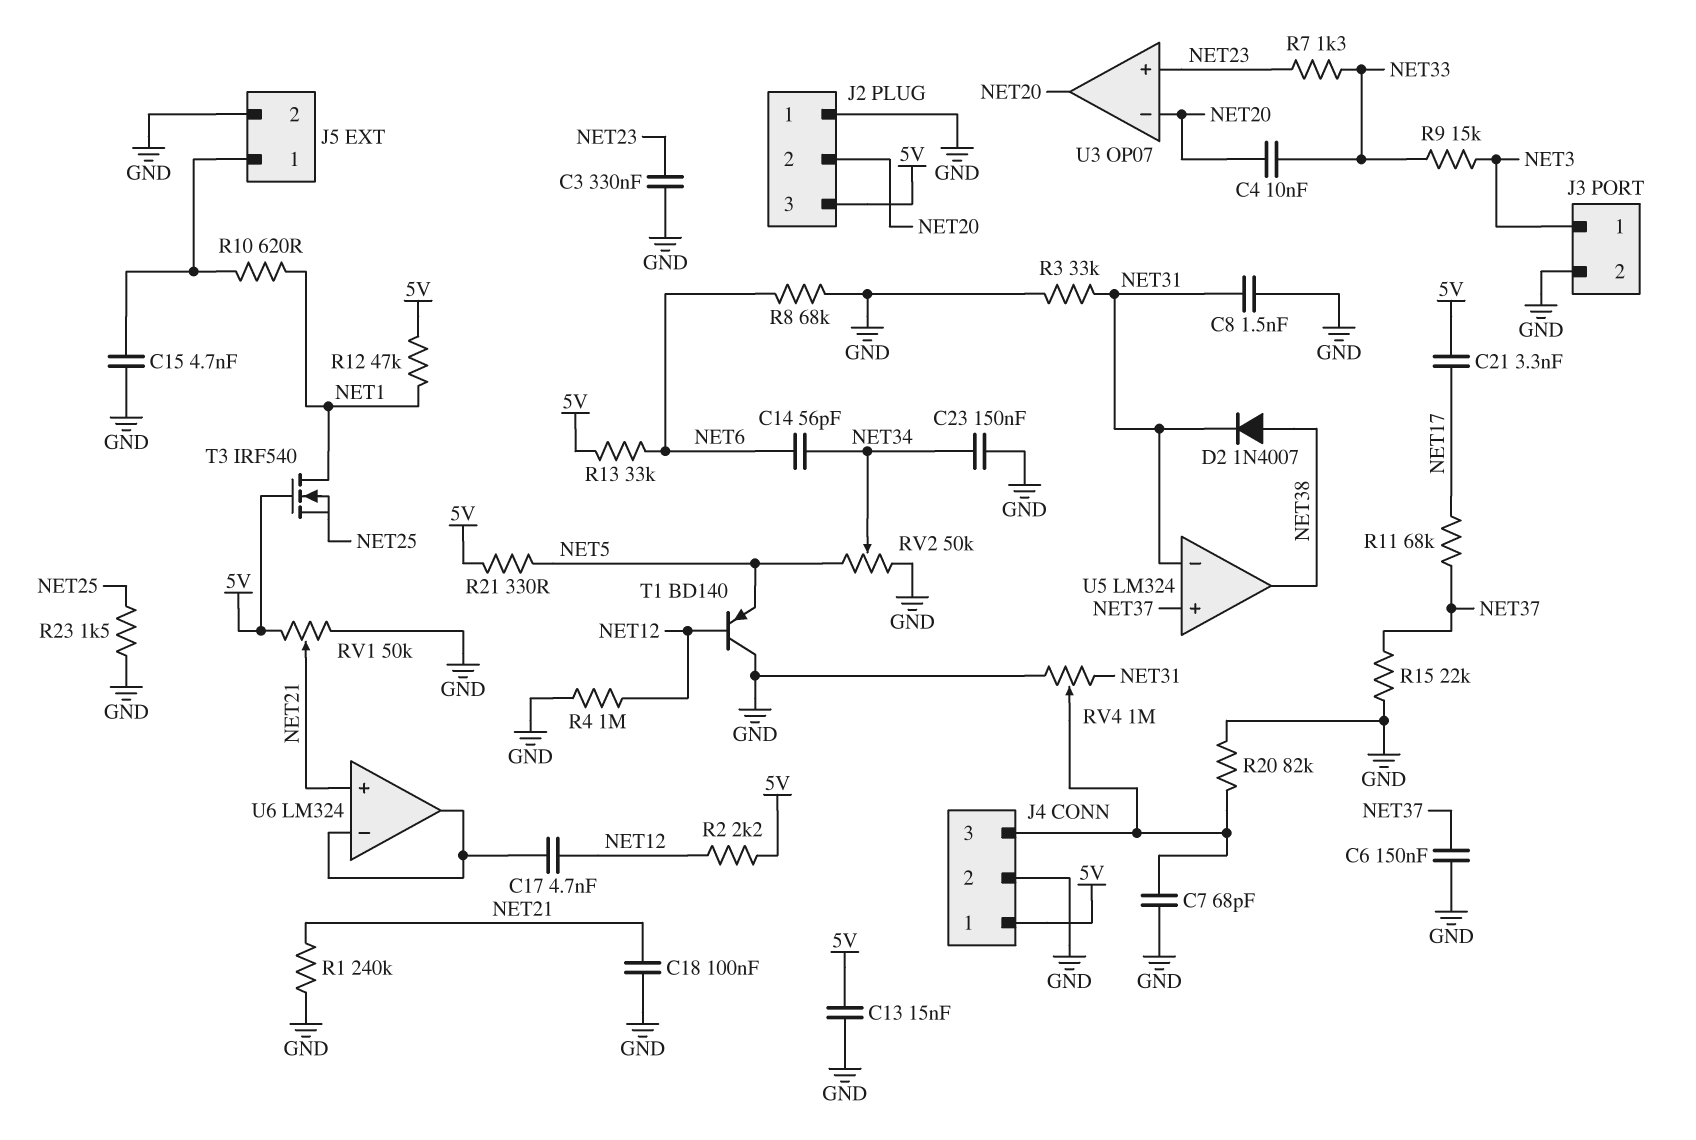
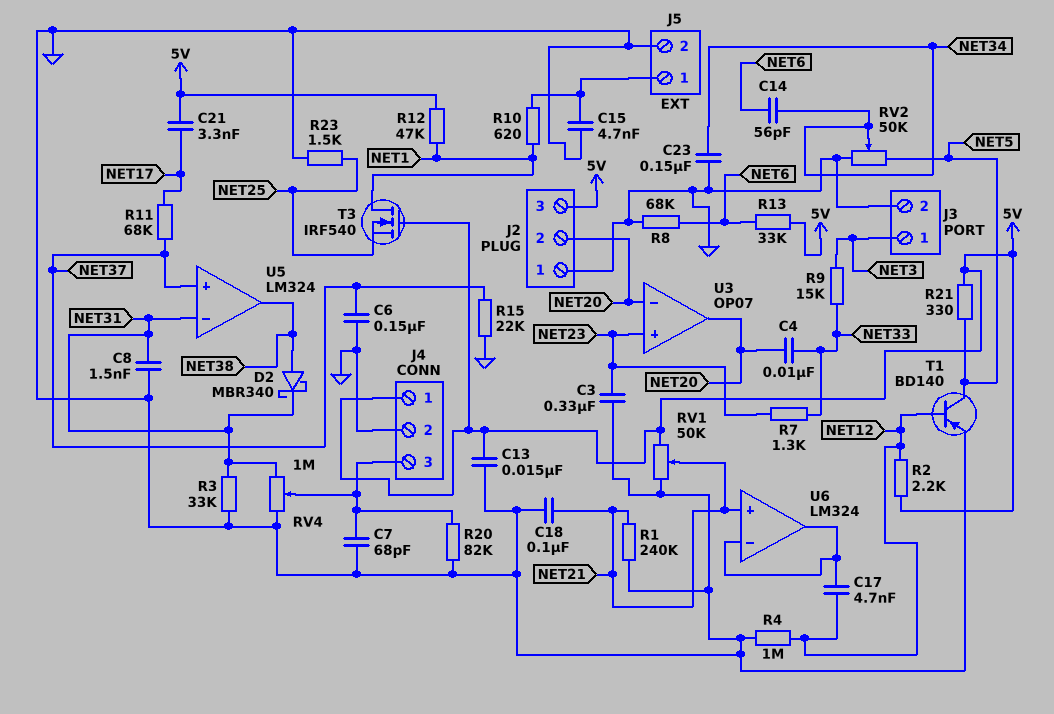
D2: diode 1N4007 (A NET38, K NET31) -> schottky MBR340 (A NET38, K NET31)
T1: PNP BD140 (B NET12, C GND, E NET5) -> PNP BD140 (B NET12, C NET5, E GND)

